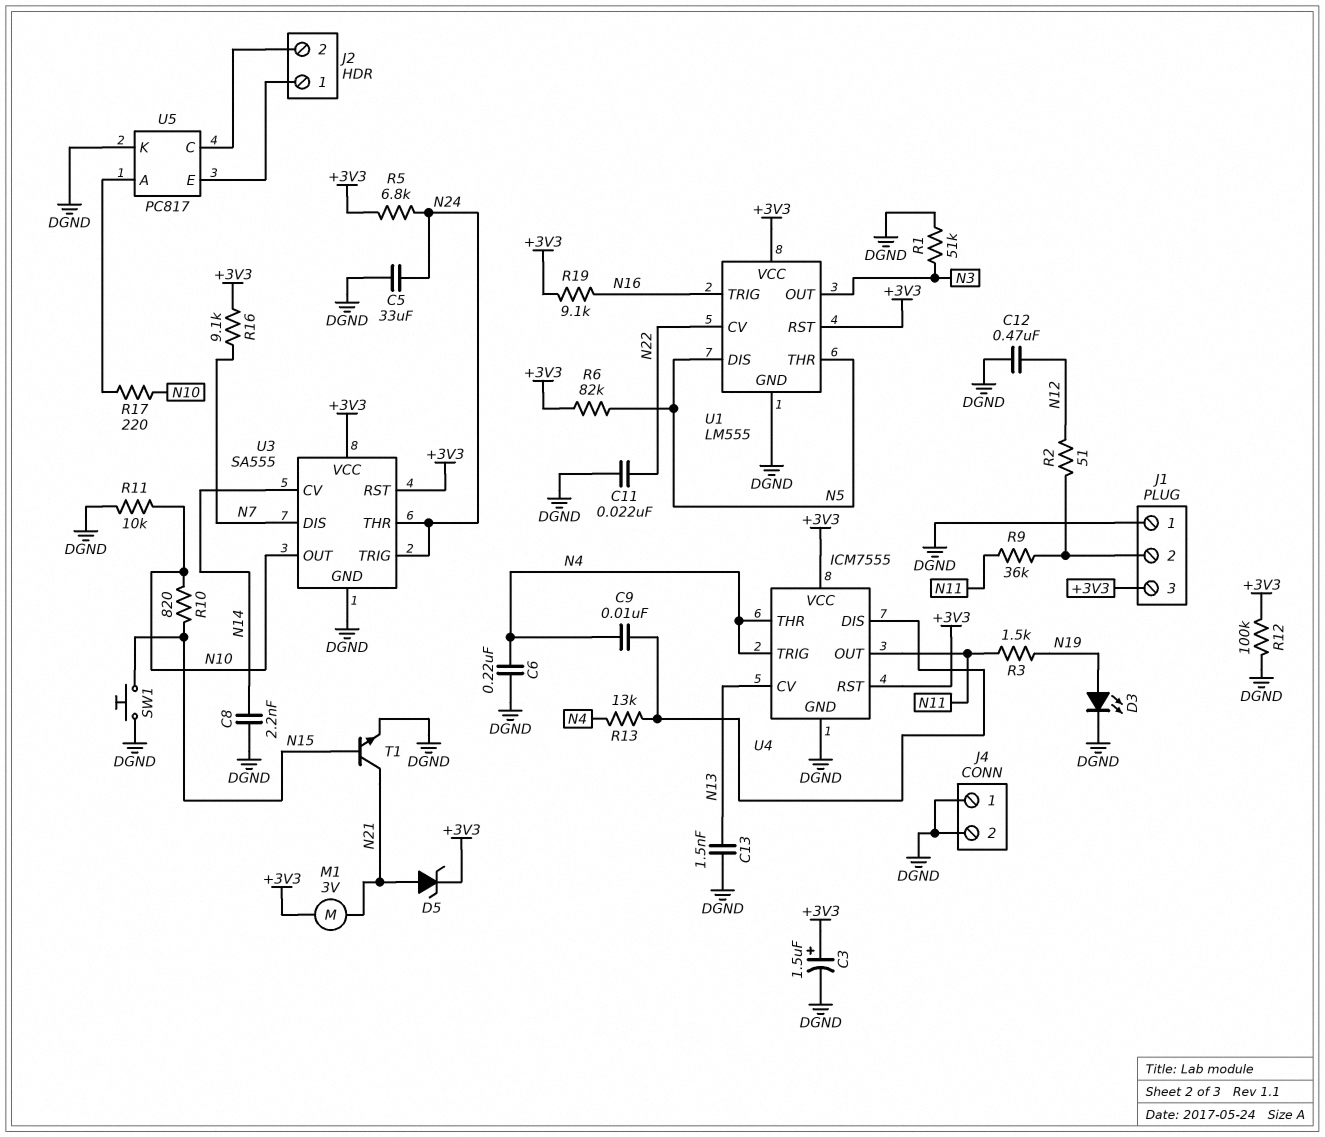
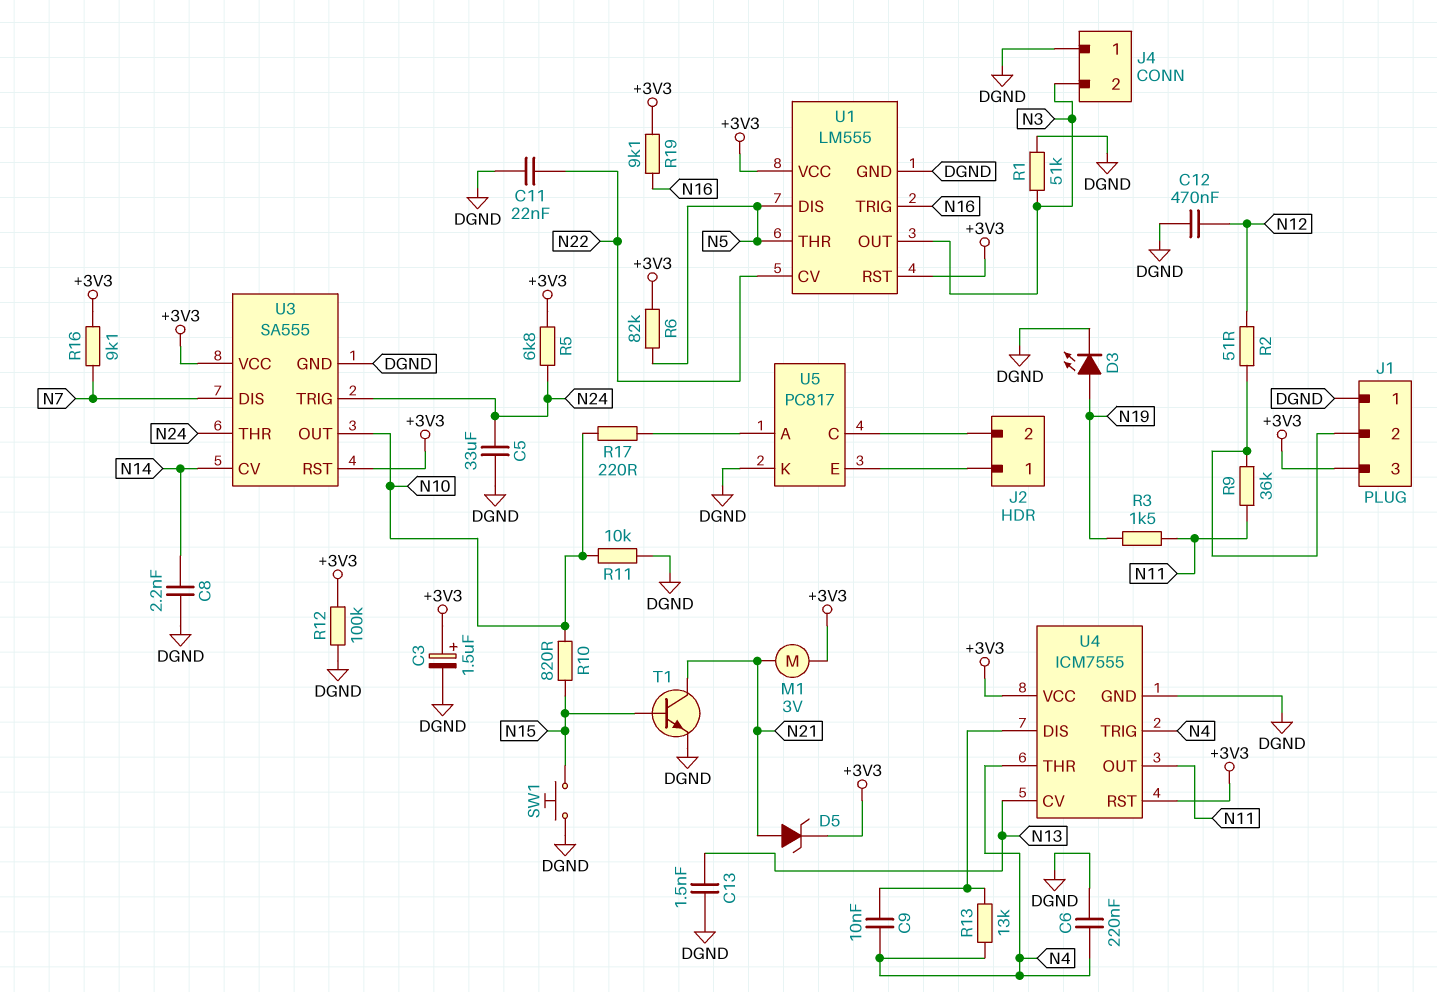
J4 pin 2: DGND -> N3

